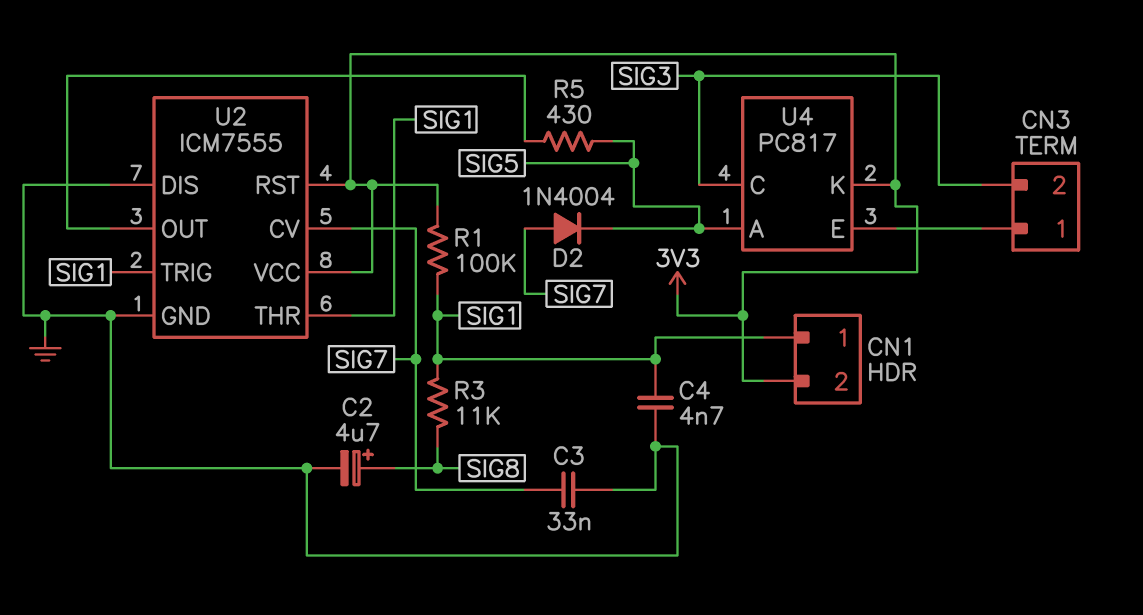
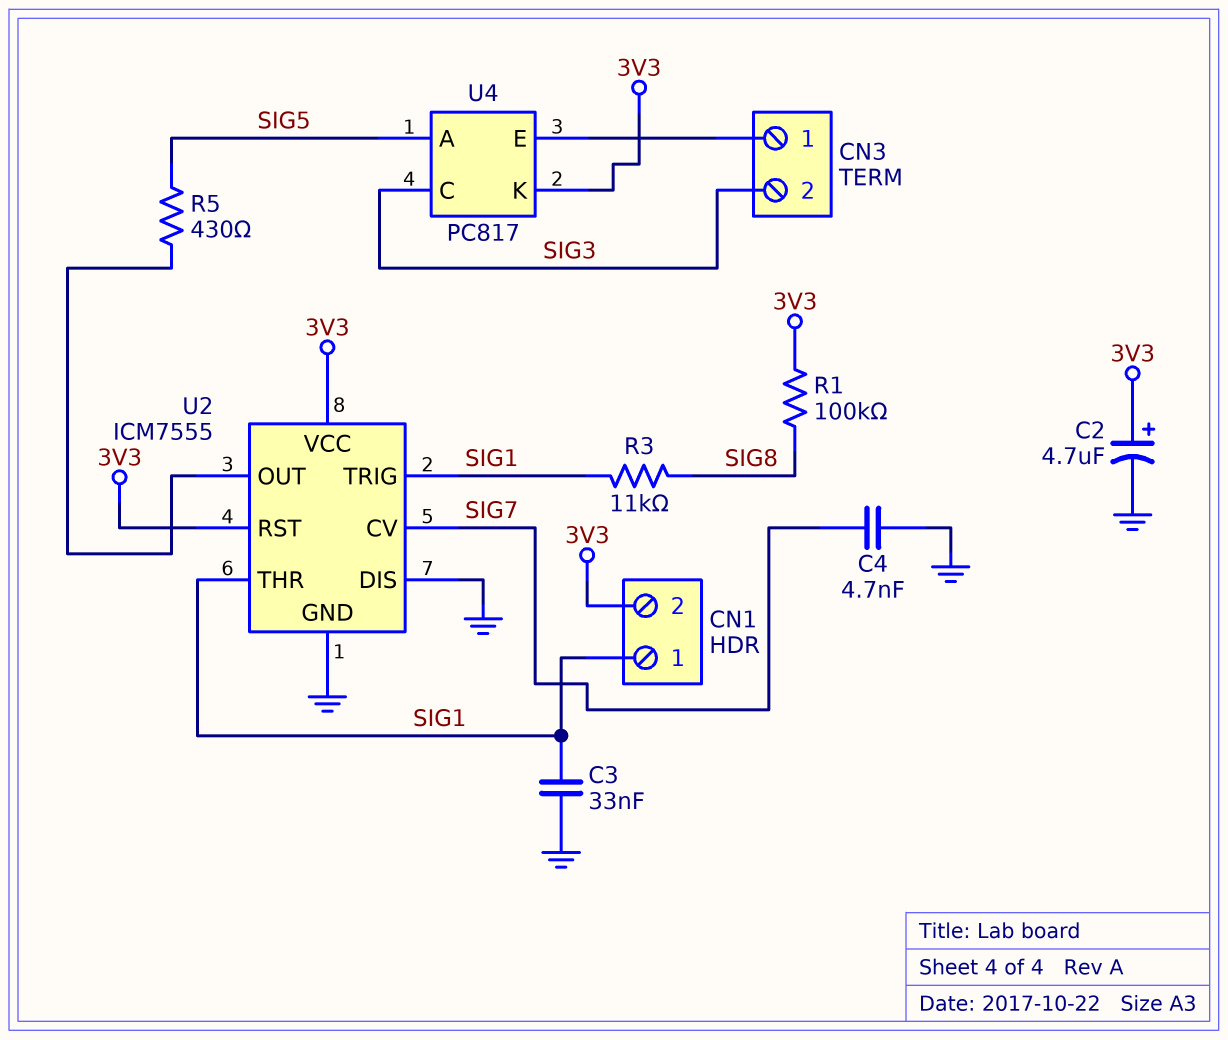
C2: 4.7uF (plus SIG8, minus GND) -> 4.7uF (plus 3V3, minus GND)
C3: 33nF (GND, SIG7) -> 33nF (GND, SIG1)
C4: 4.7nF (GND, SIG1) -> 4.7nF (GND, SIG7)
D2: diode 1N4004 (A SIG7, K SIG5) -> none
R1: 100k (3V3, SIG1) -> 100k (3V3, SIG8)

